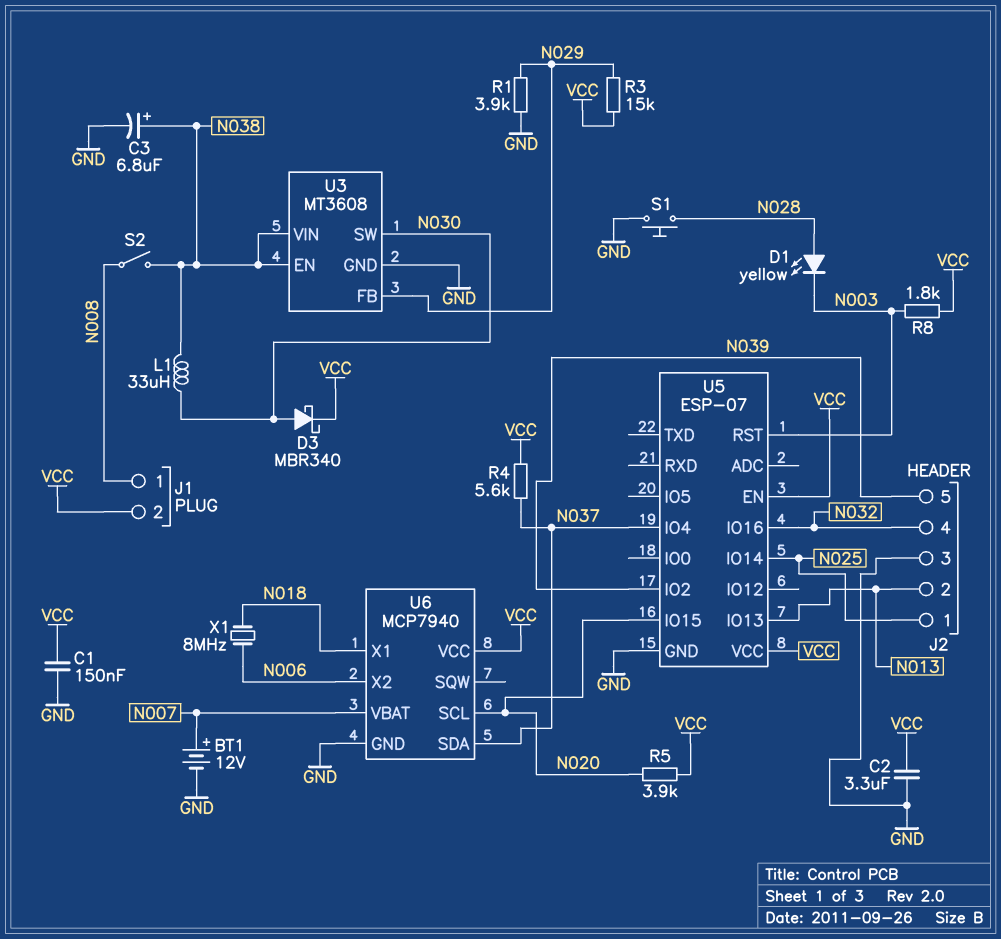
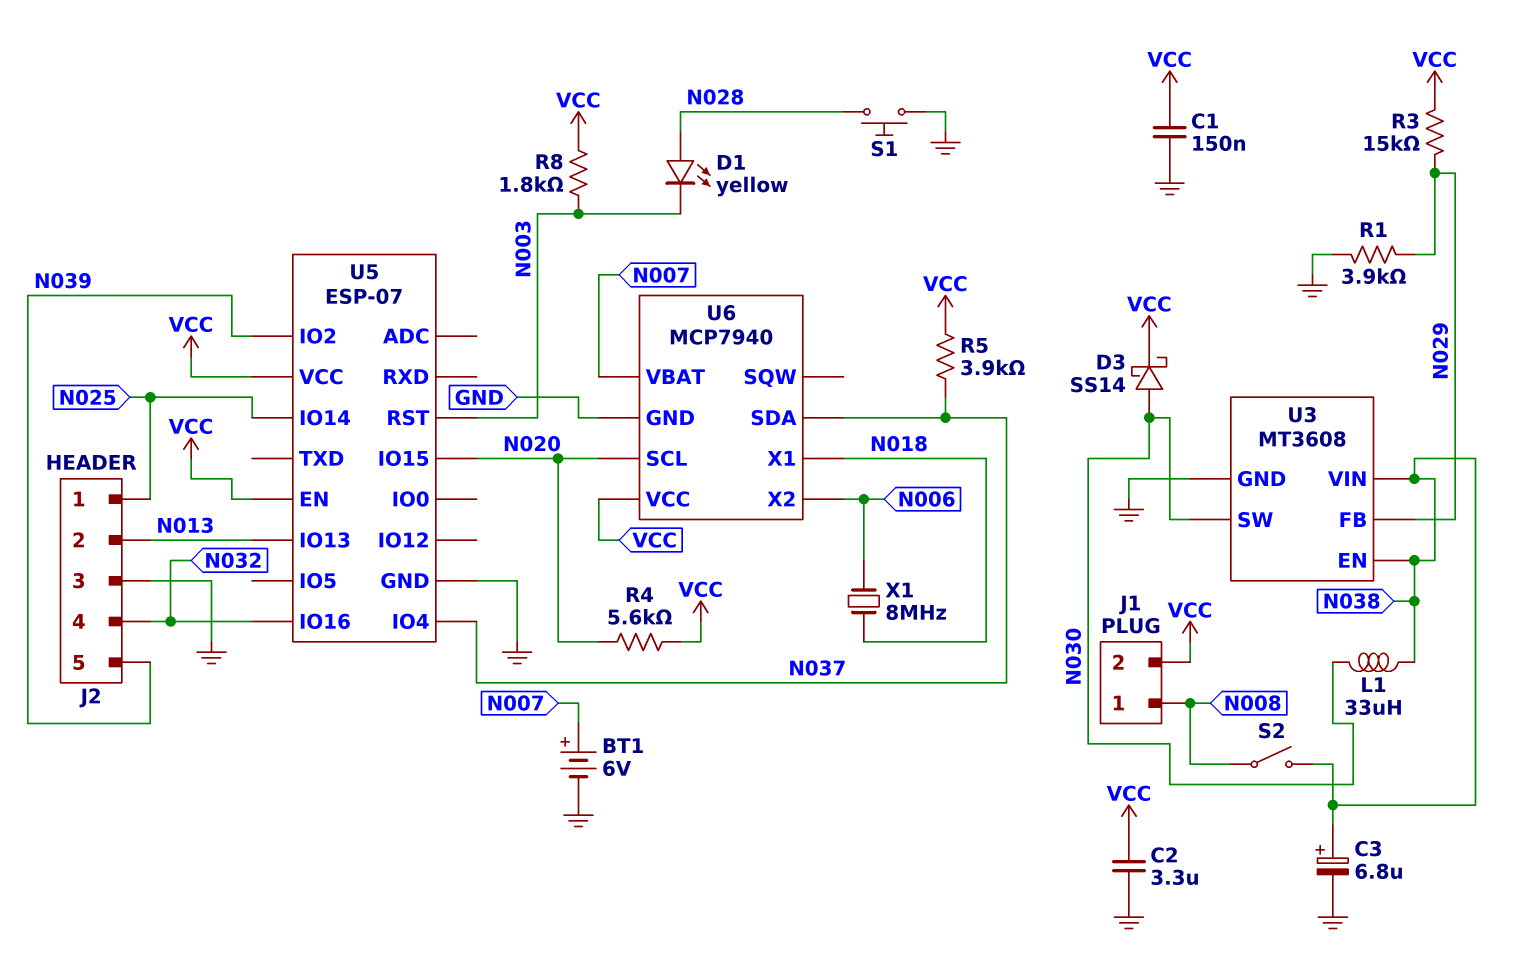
BT1: 12V (plus N007, minus GND) -> 6V (plus N007, minus GND)
D3: schottky MBR340 (A N030, K VCC) -> schottky SS14 (A N030, K VCC)
R4: 5.6k (N037, VCC) -> 5.6k (N020, VCC)
R5: 3.9k (N020, VCC) -> 3.9k (N037, VCC)

